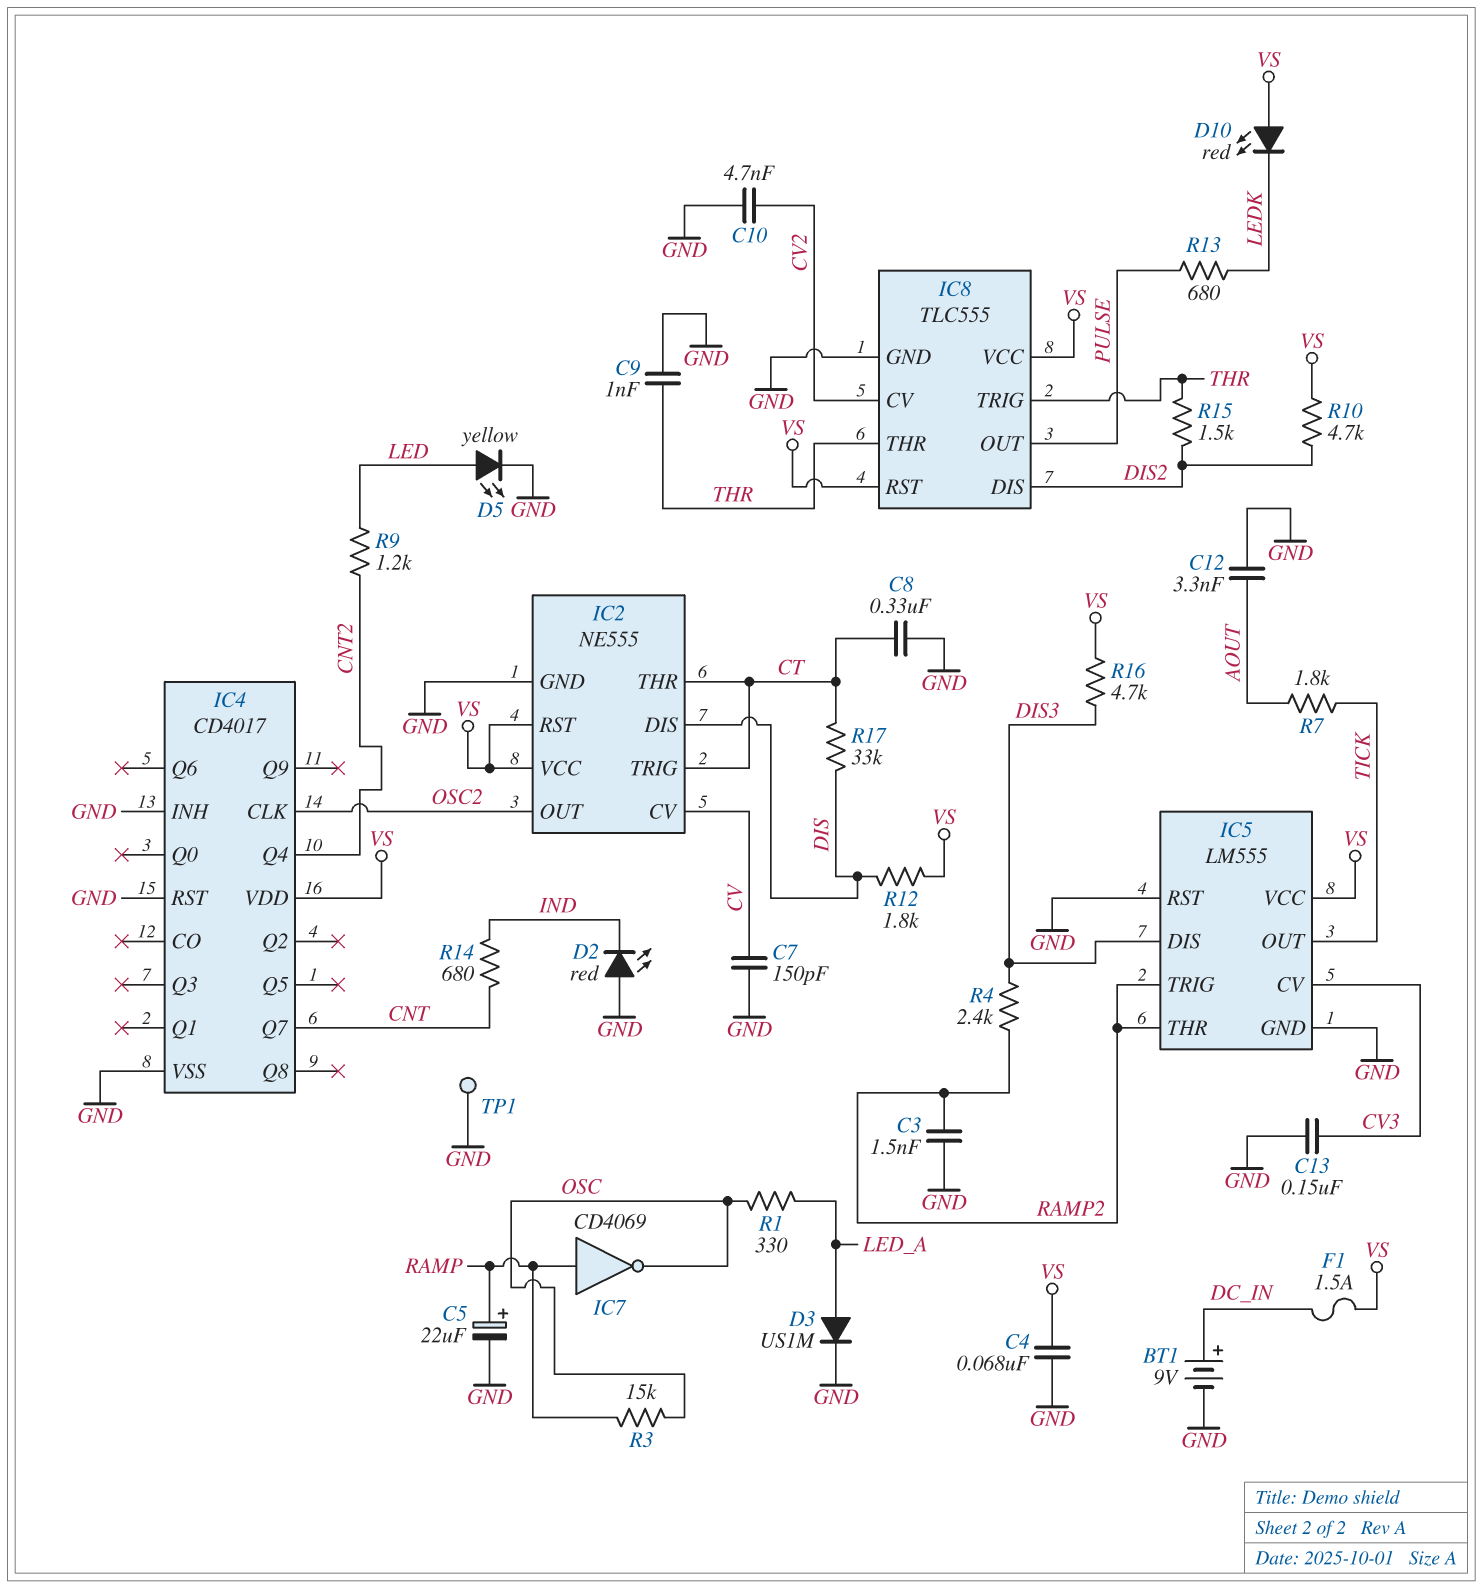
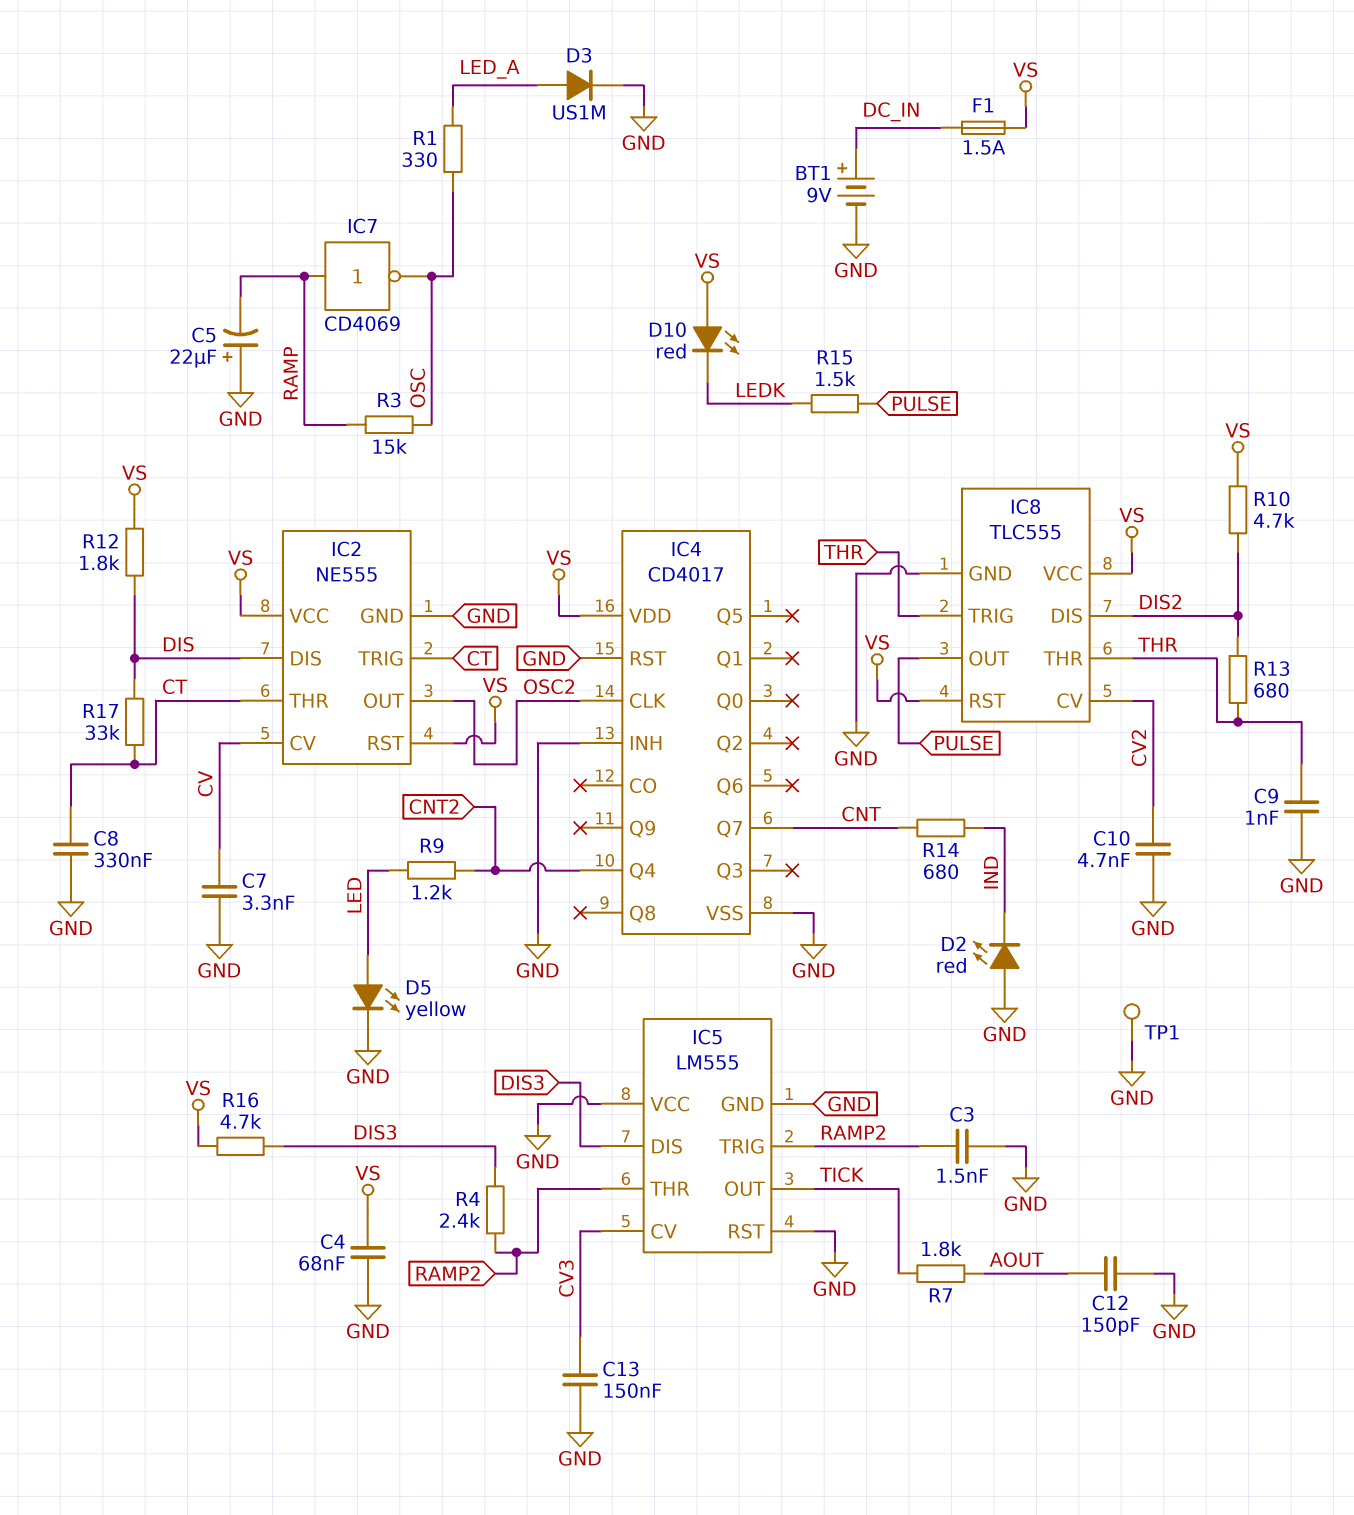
C5: 22uF (plus RAMP, minus GND) -> 22uF (plus GND, minus RAMP)
C7: 150pF (CV, GND) -> 3.3nF (CV, GND)
C12: 3.3nF (AOUT, GND) -> 150pF (AOUT, GND)
IC5 pin VCC: VS -> GND
R13: 680 (LEDK, PULSE) -> 680 (DIS2, THR)
R15: 1.5k (DIS2, THR) -> 1.5k (LEDK, PULSE)

